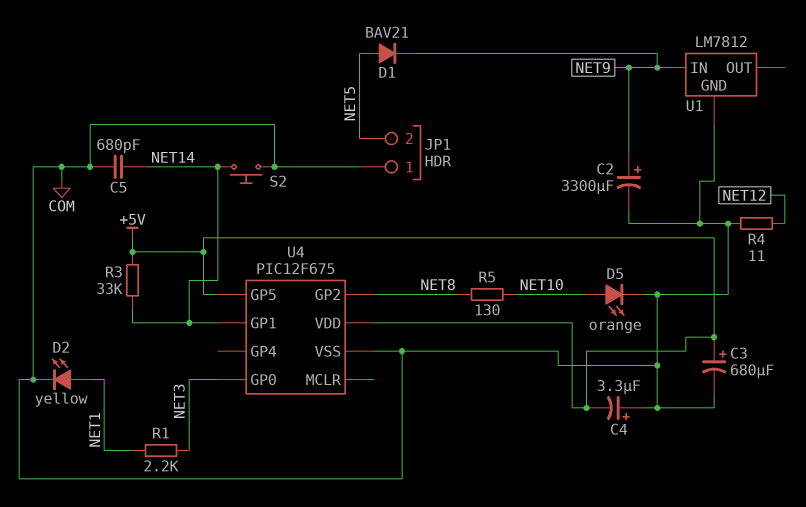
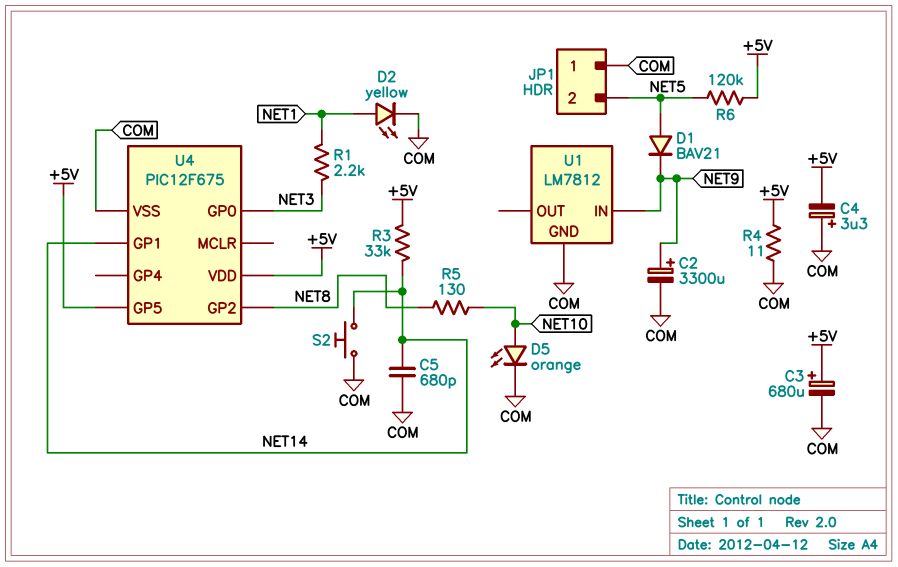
R4: 11 (COM, NET12) -> 11 (+5V, COM)
R6: none -> 120k (+5V, NET5)

